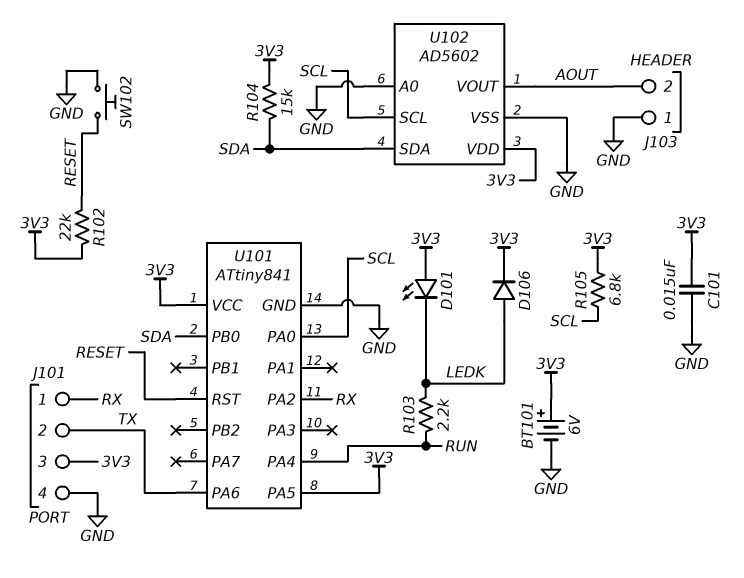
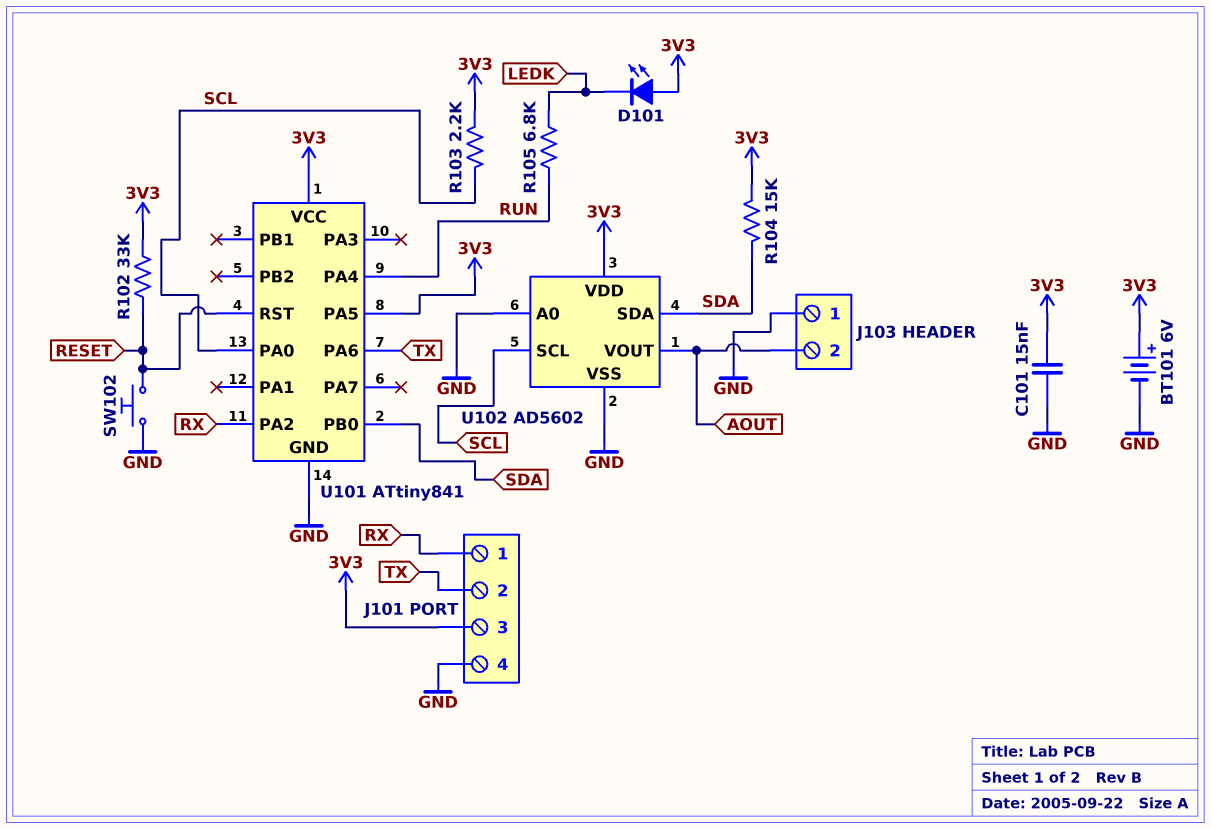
D106: diode (A LEDK, K 3V3) -> none
R102: 22k (3V3, RESET) -> 33k (3V3, RESET)
R103: 2.2k (LEDK, RUN) -> 2.2k (3V3, SCL)
R105: 6.8k (3V3, SCL) -> 6.8k (LEDK, RUN)

